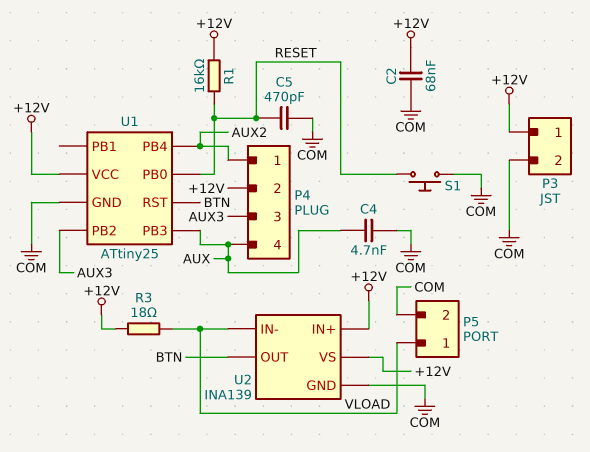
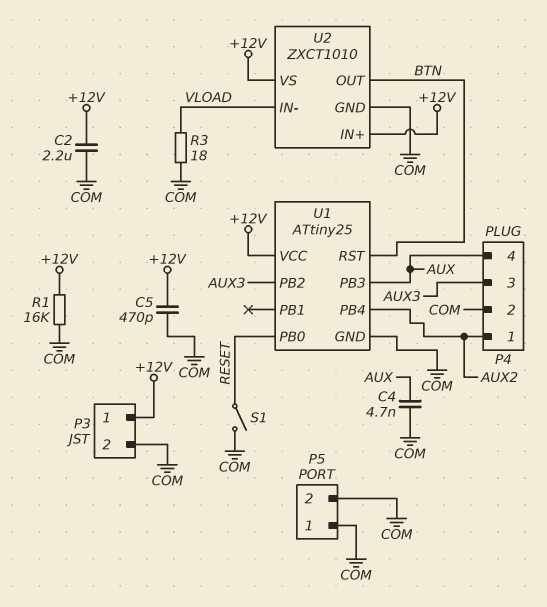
C2: 68nF (+12V, COM) -> 2.2uF (+12V, COM)
C5: 470pF (COM, RESET) -> 470pF (+12V, COM)
P4 pin 2: +12V -> COM
P5 pin 1: VLOAD -> COM
R1: 16k (+12V, RESET) -> 16k (+12V, COM)
R3: 18 (+12V, VLOAD) -> 18 (COM, VLOAD)
S1: button (COM, RESET) -> switch (COM, RESET)
U2: INA139 -> ZXCT1010

